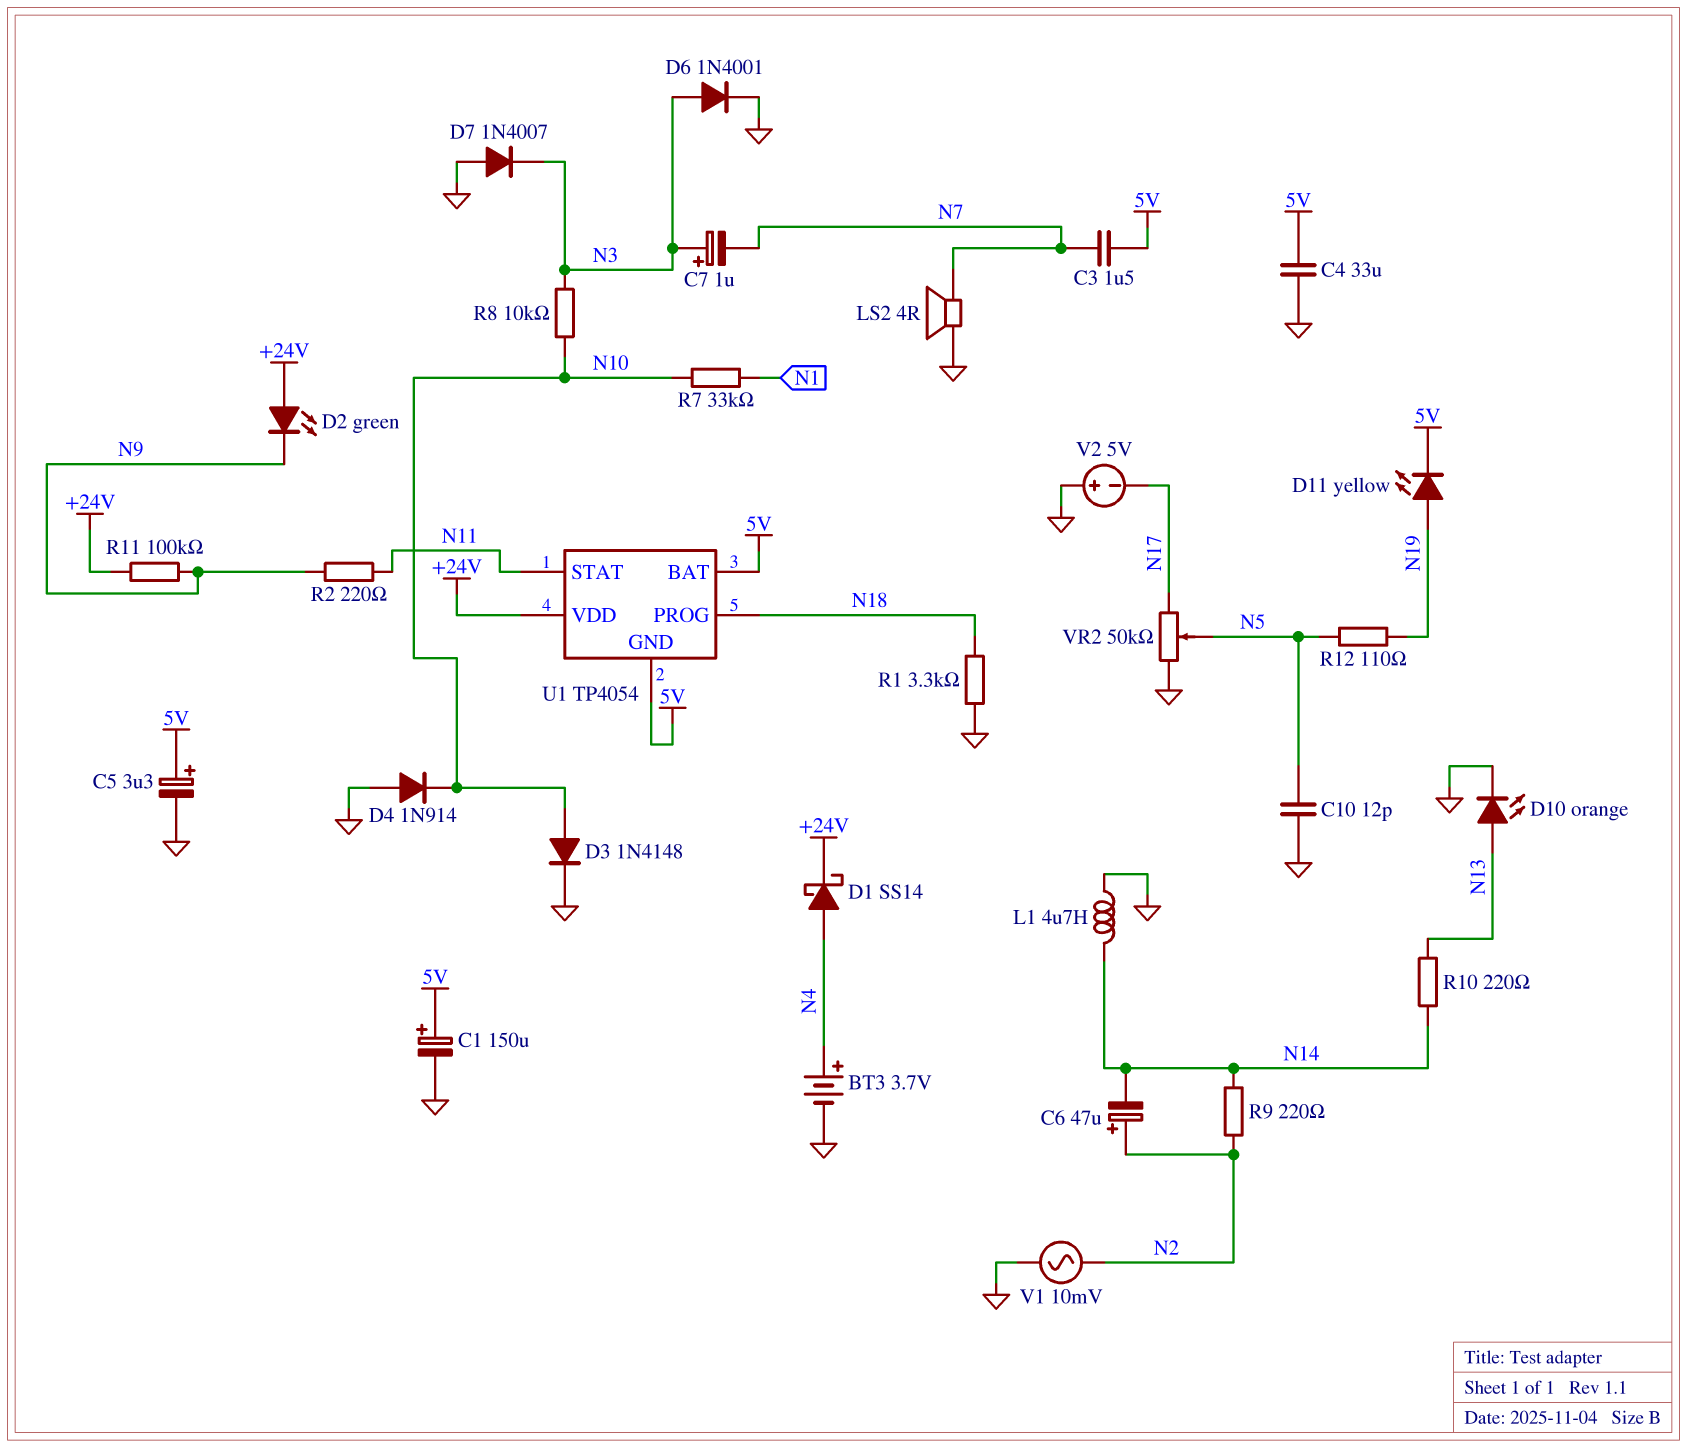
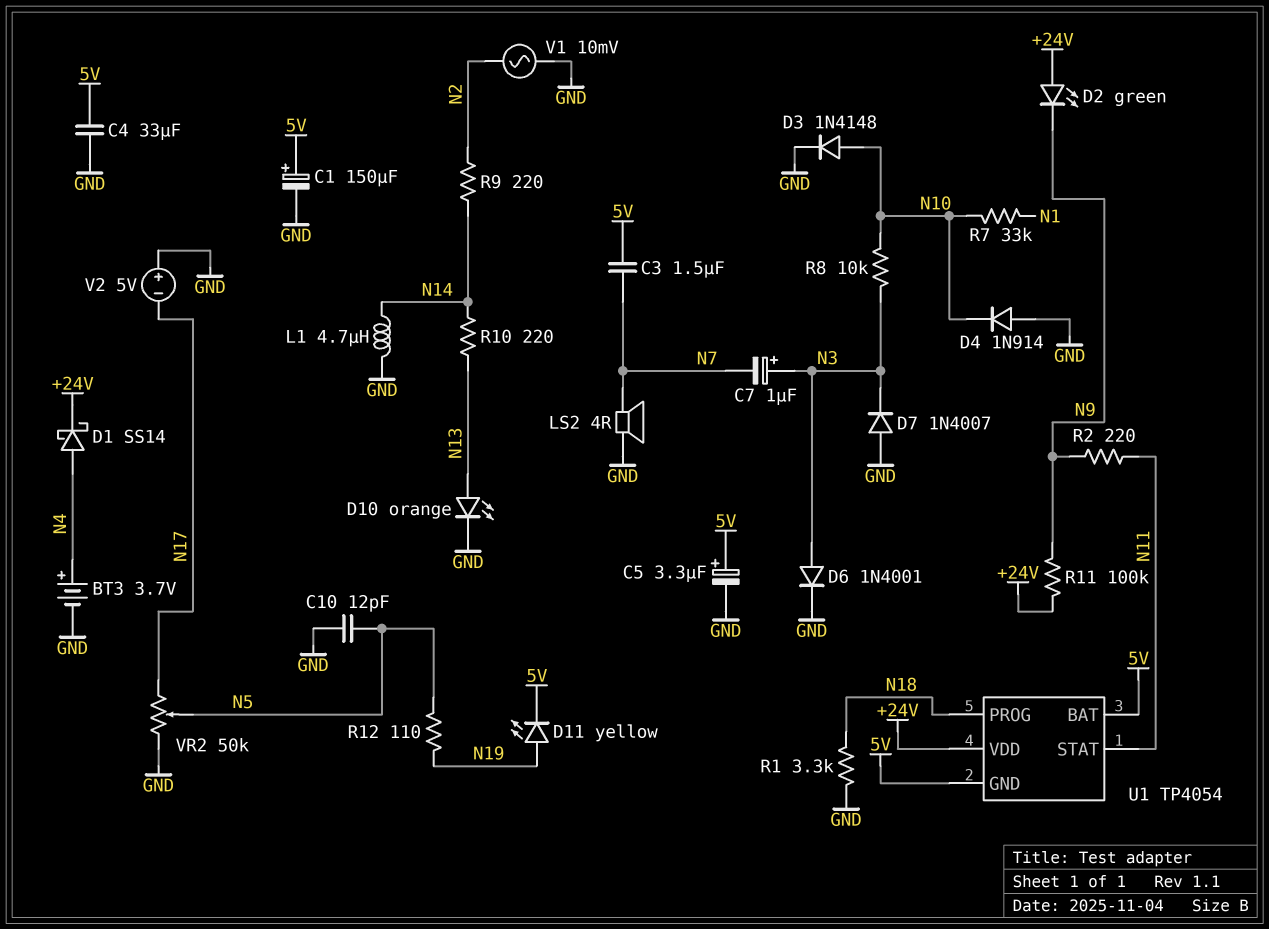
C6: 47uF (plus N2, minus N14) -> none

